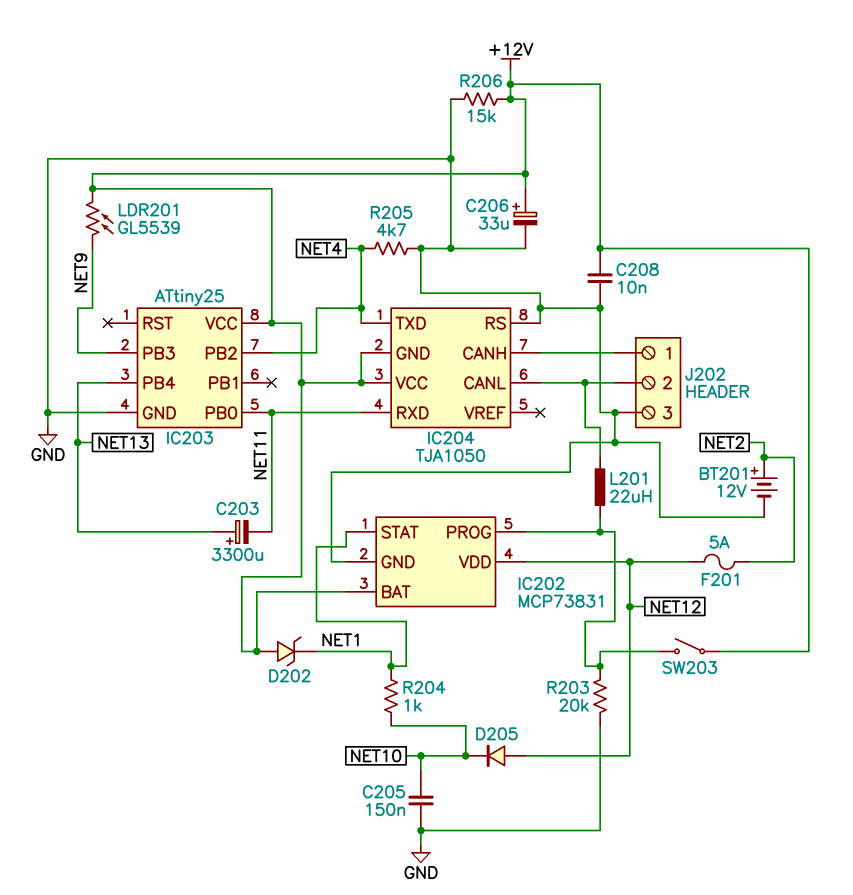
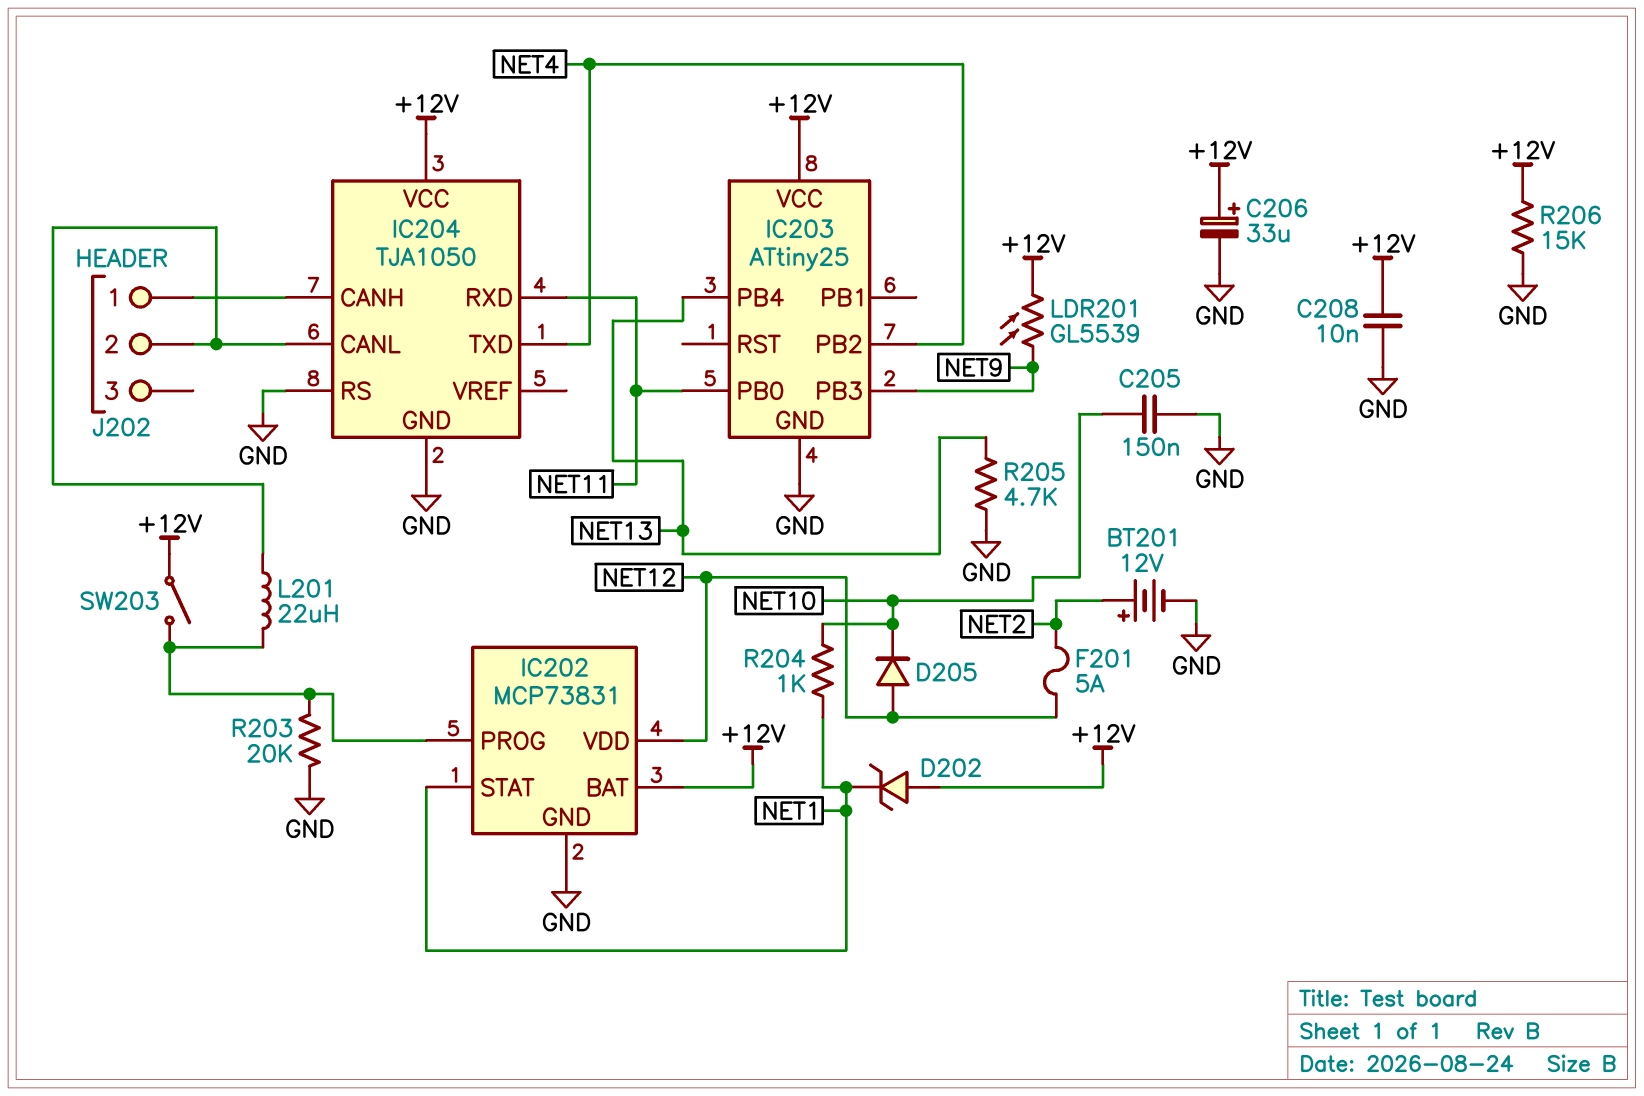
C203: 3300uF (plus NET13, minus NET11) -> none
IC204 pin GND: +12V -> GND
J202 pin 3: GND -> none
R205: 4.7k (GND, NET4) -> 4.7k (GND, NET13)

